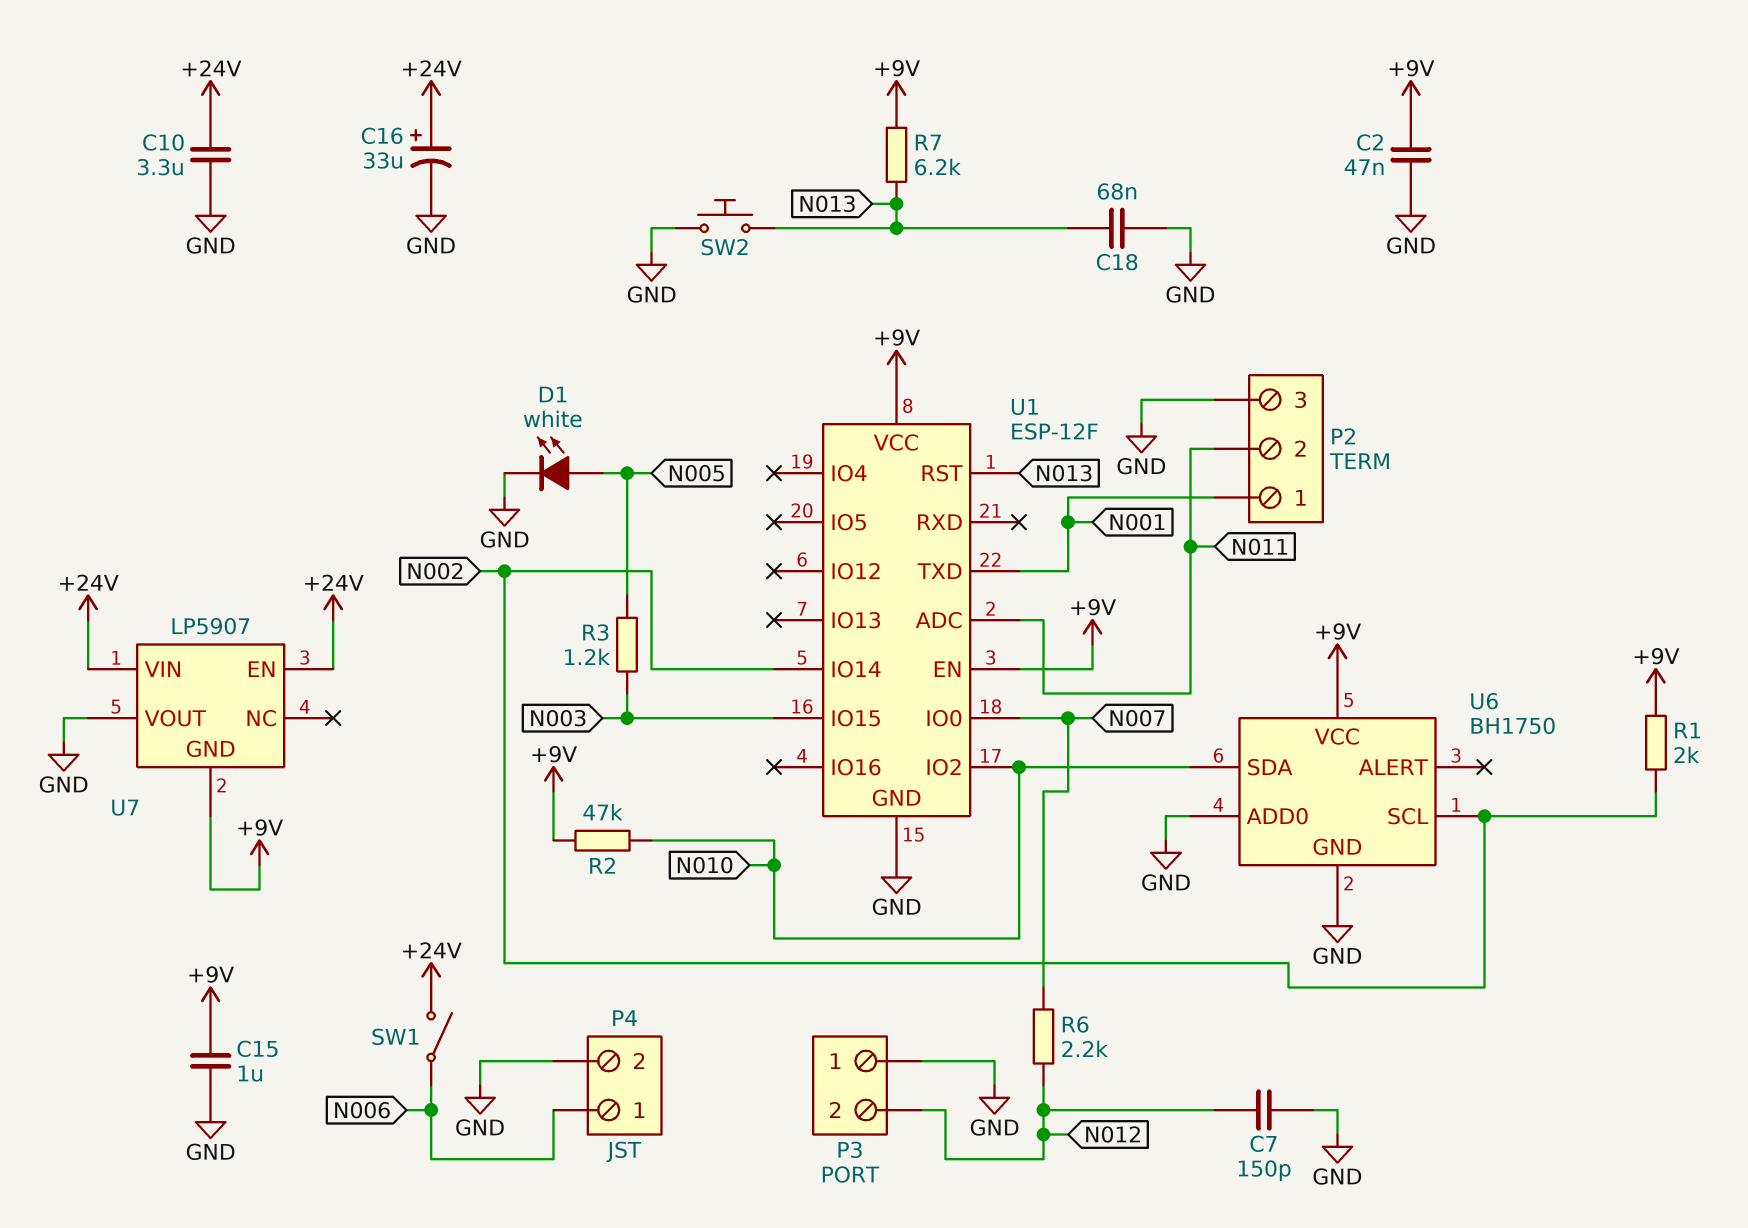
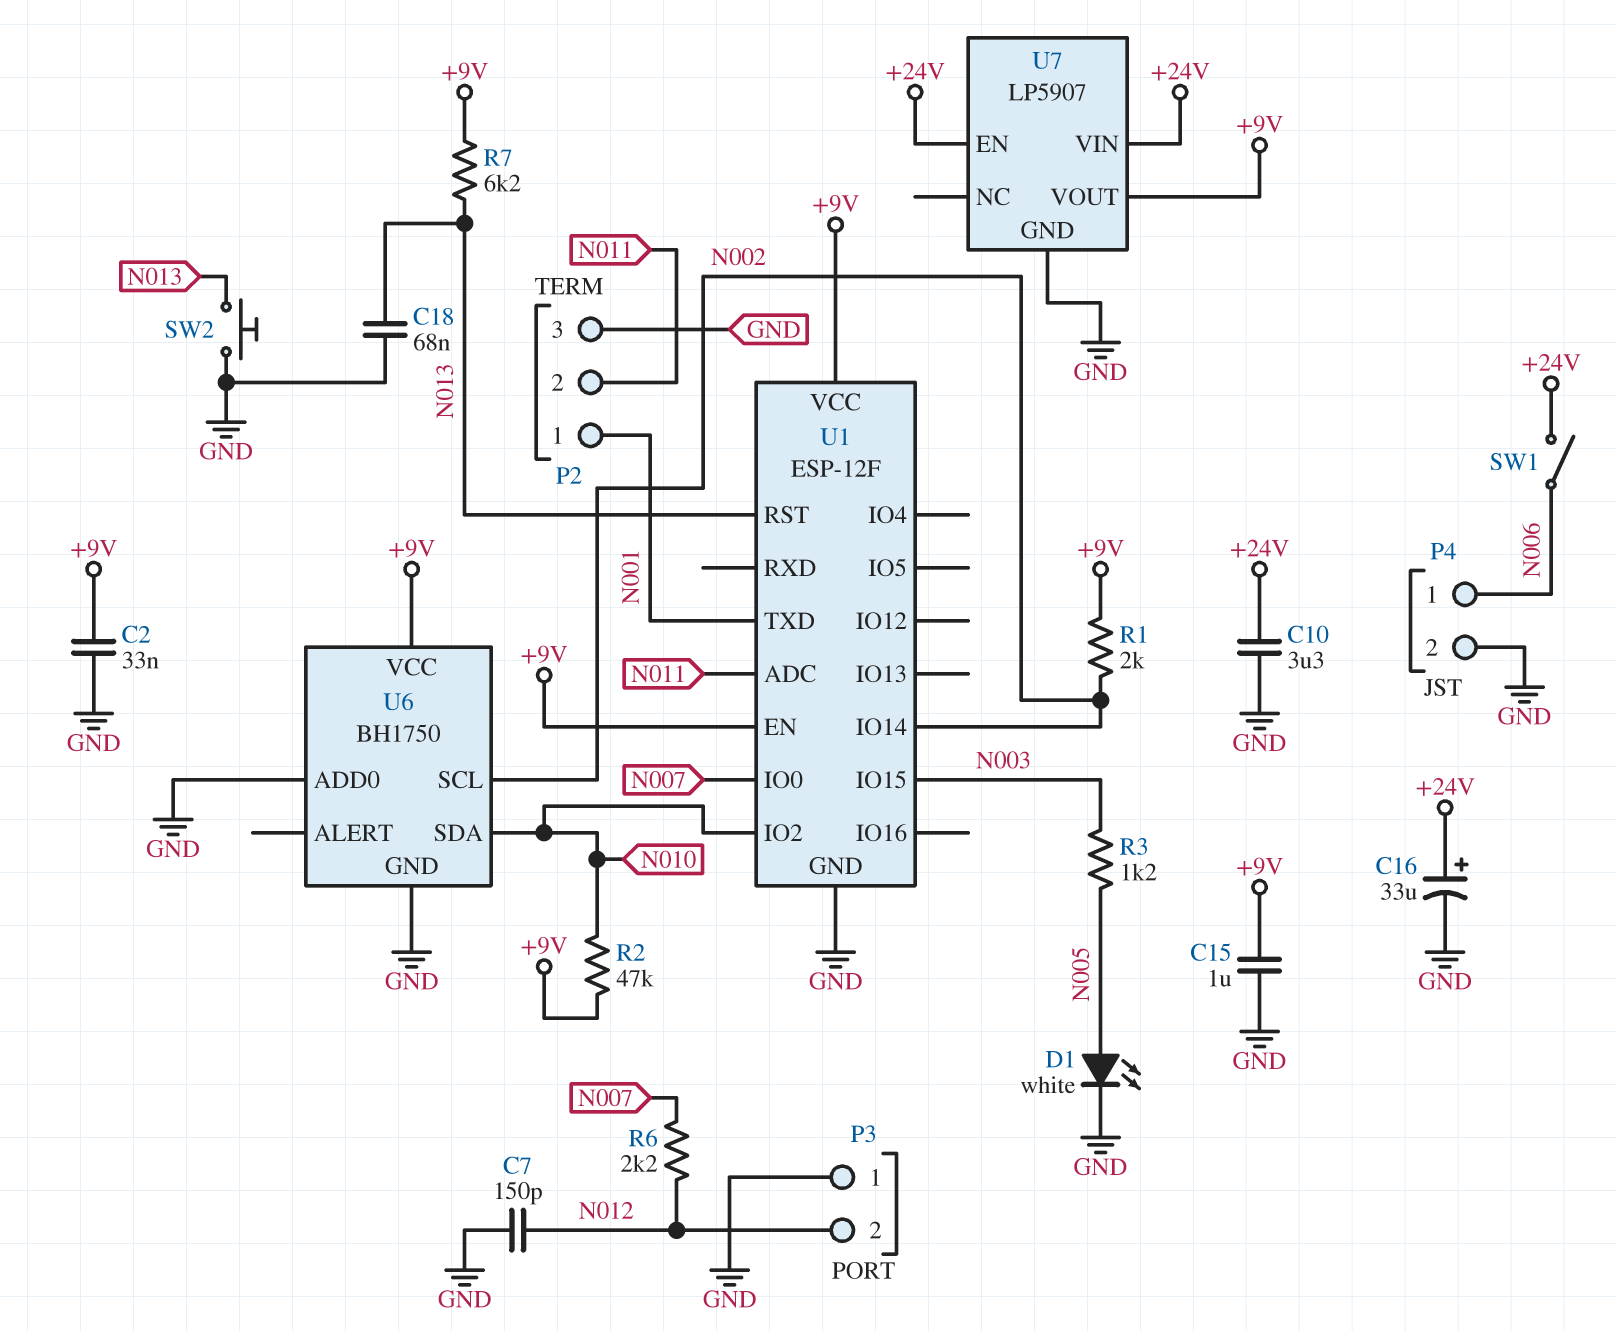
C2: 47nF (+9V, GND) -> 33nF (+9V, GND)
U7 pin GND: +9V -> GND
U7 pin VOUT: GND -> +9V

